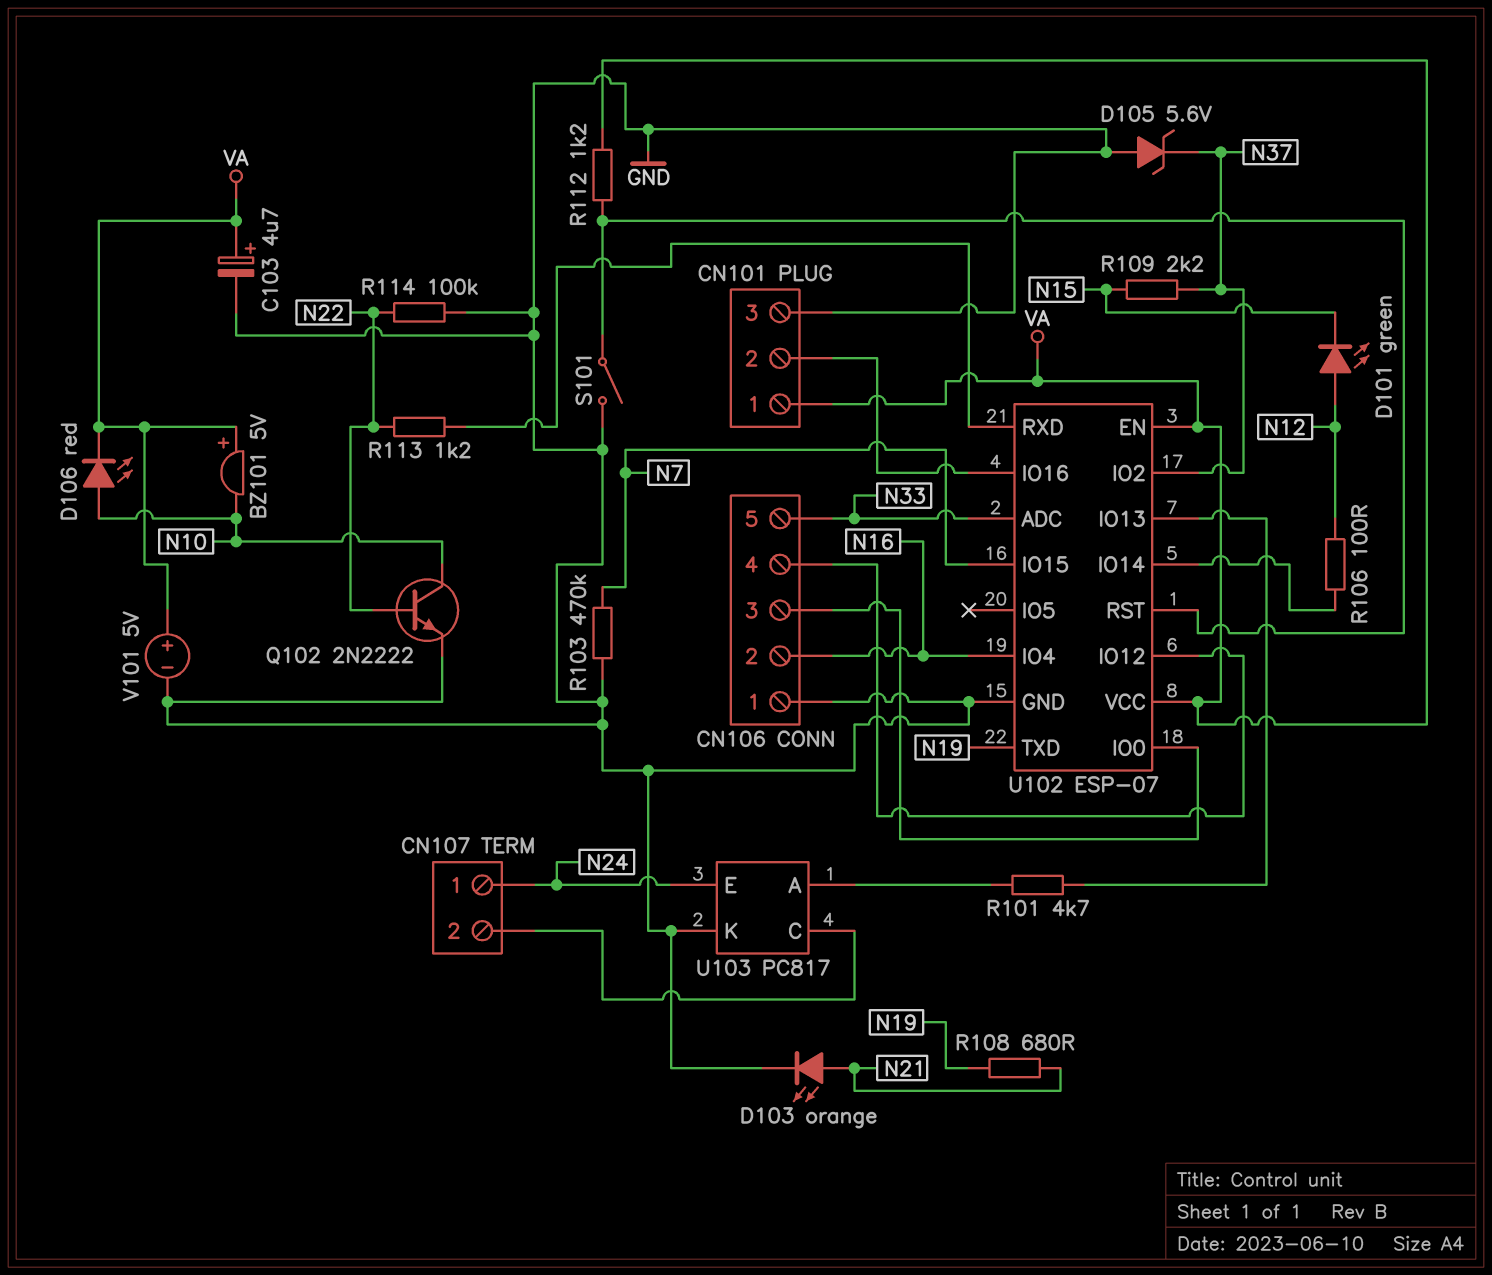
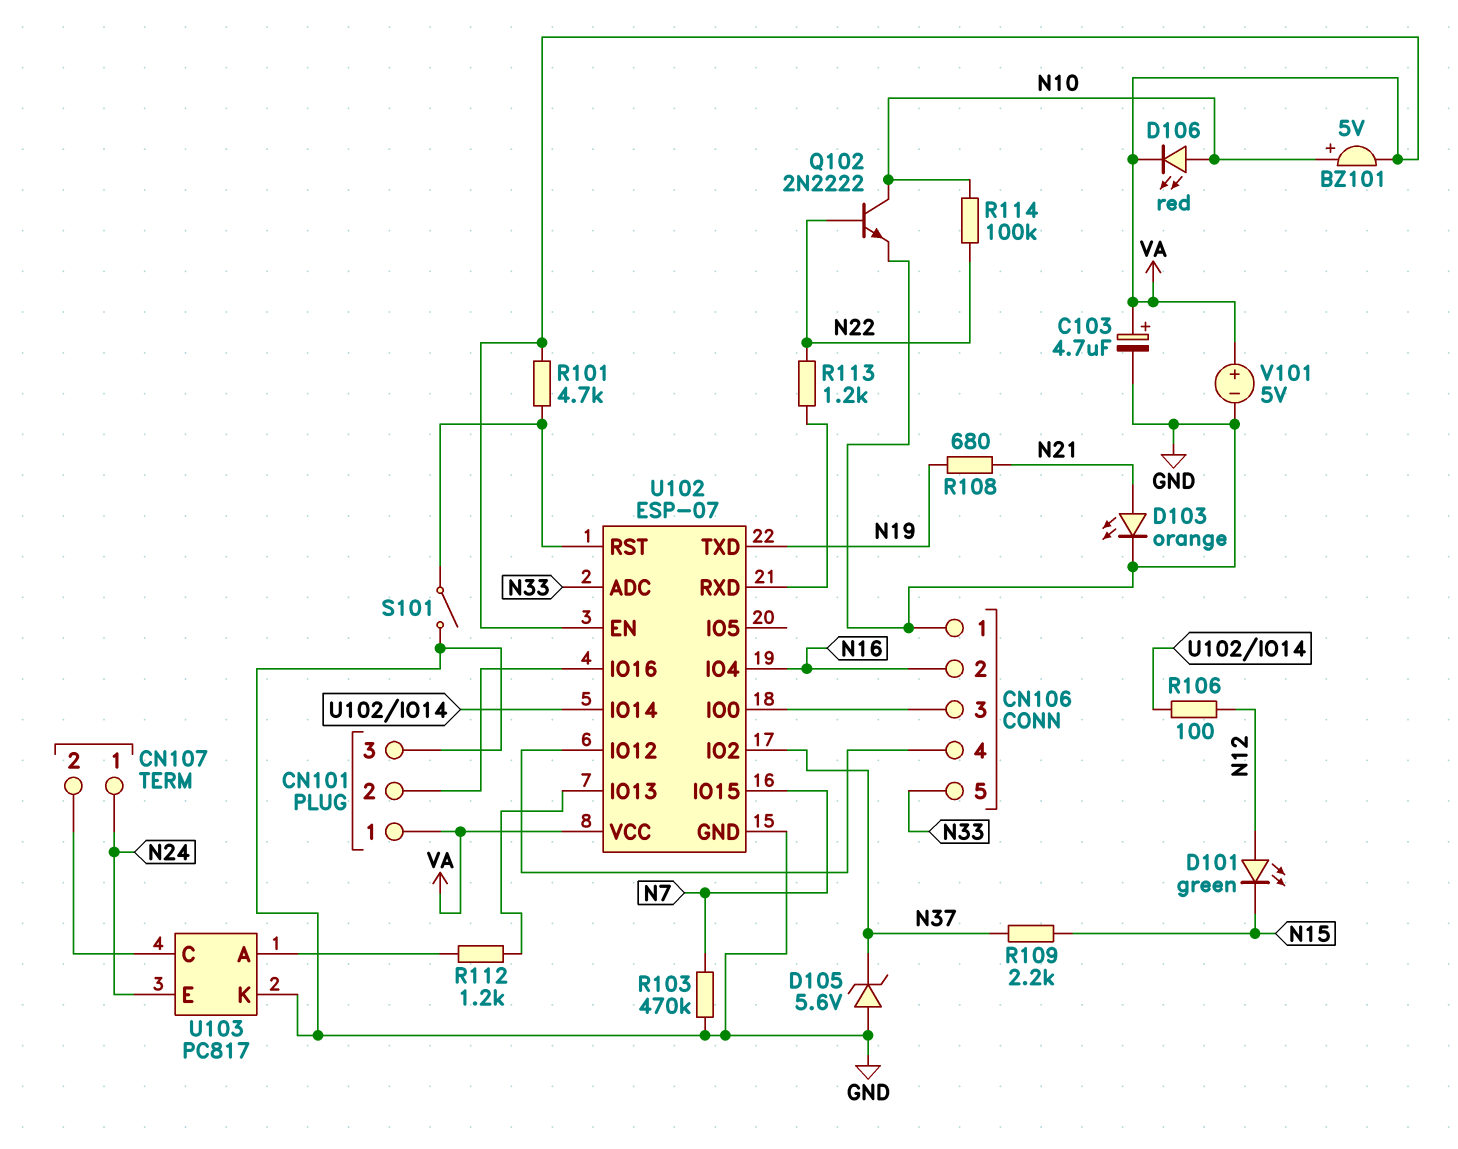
BZ101: buzzer 5V (plus VA, minus N10) -> buzzer 5V (plus N10, minus VA)
R101: 4.7k (U102/IO13, U103/A) -> 4.7k (U102/RST, VA)
R112: 1.2k (U102/RST, VA) -> 1.2k (U102/IO13, U103/A)
R114: 100k (GND, N22) -> 100k (N10, N22)

